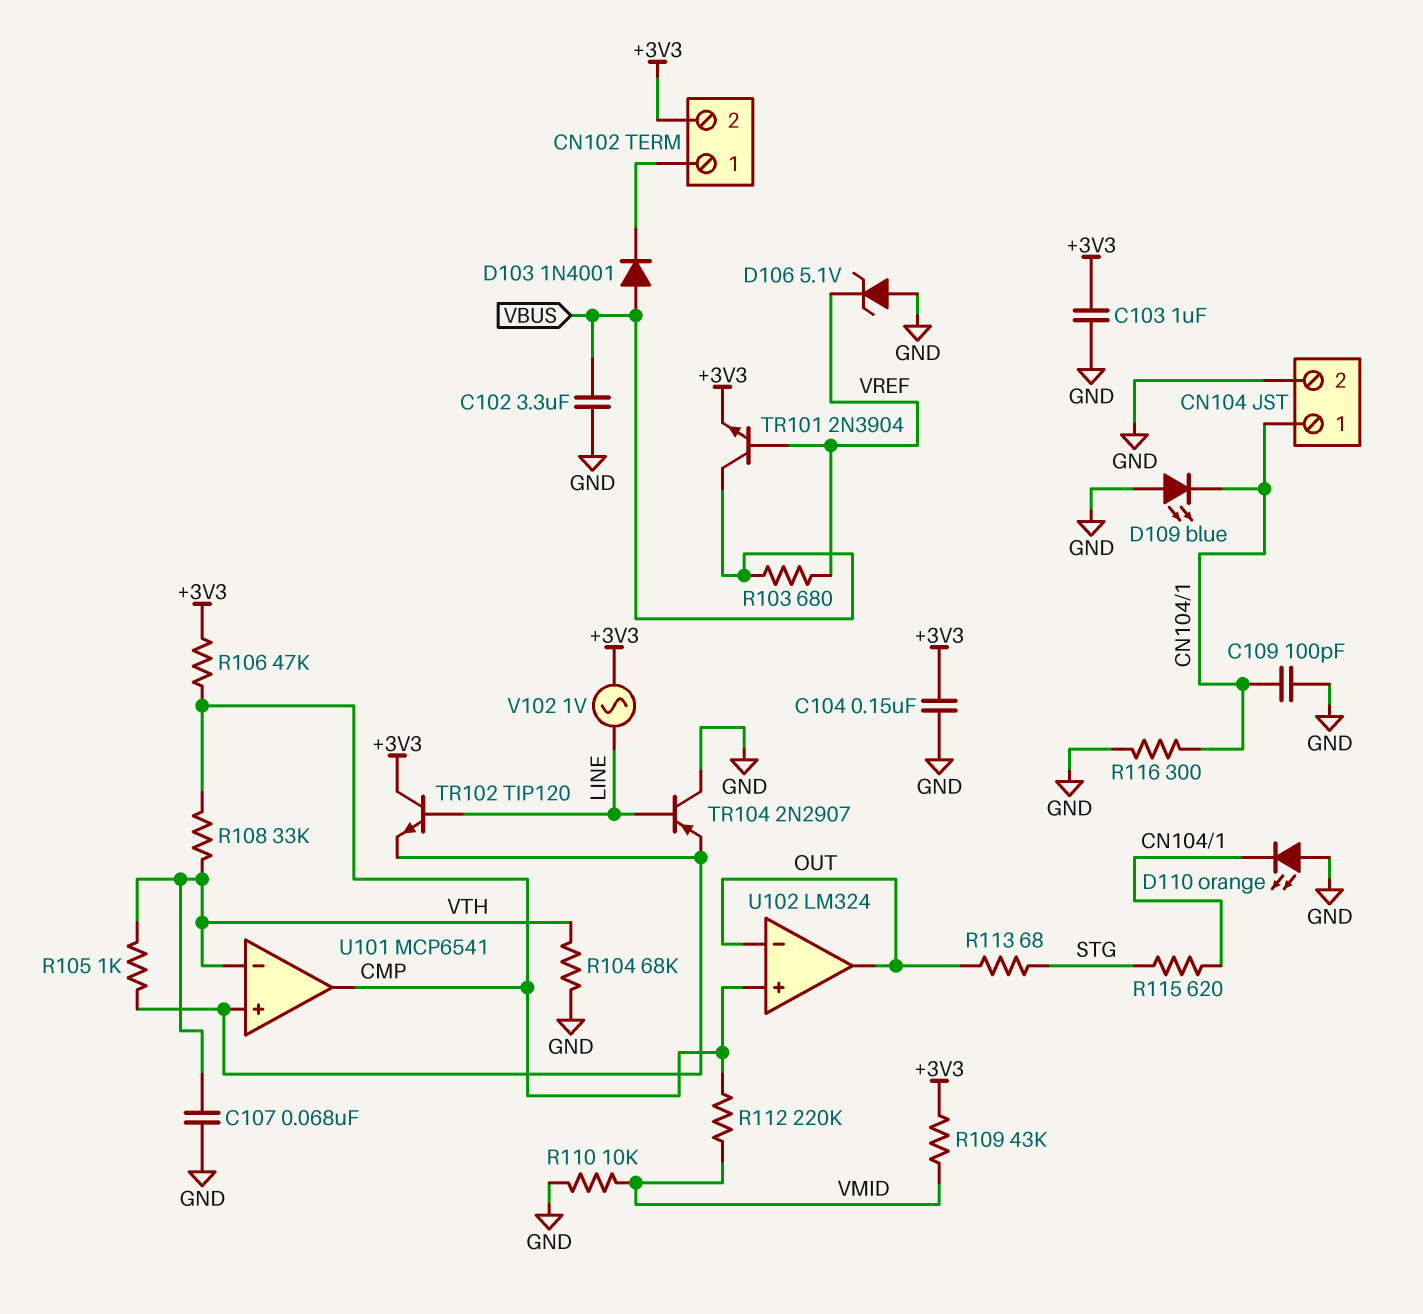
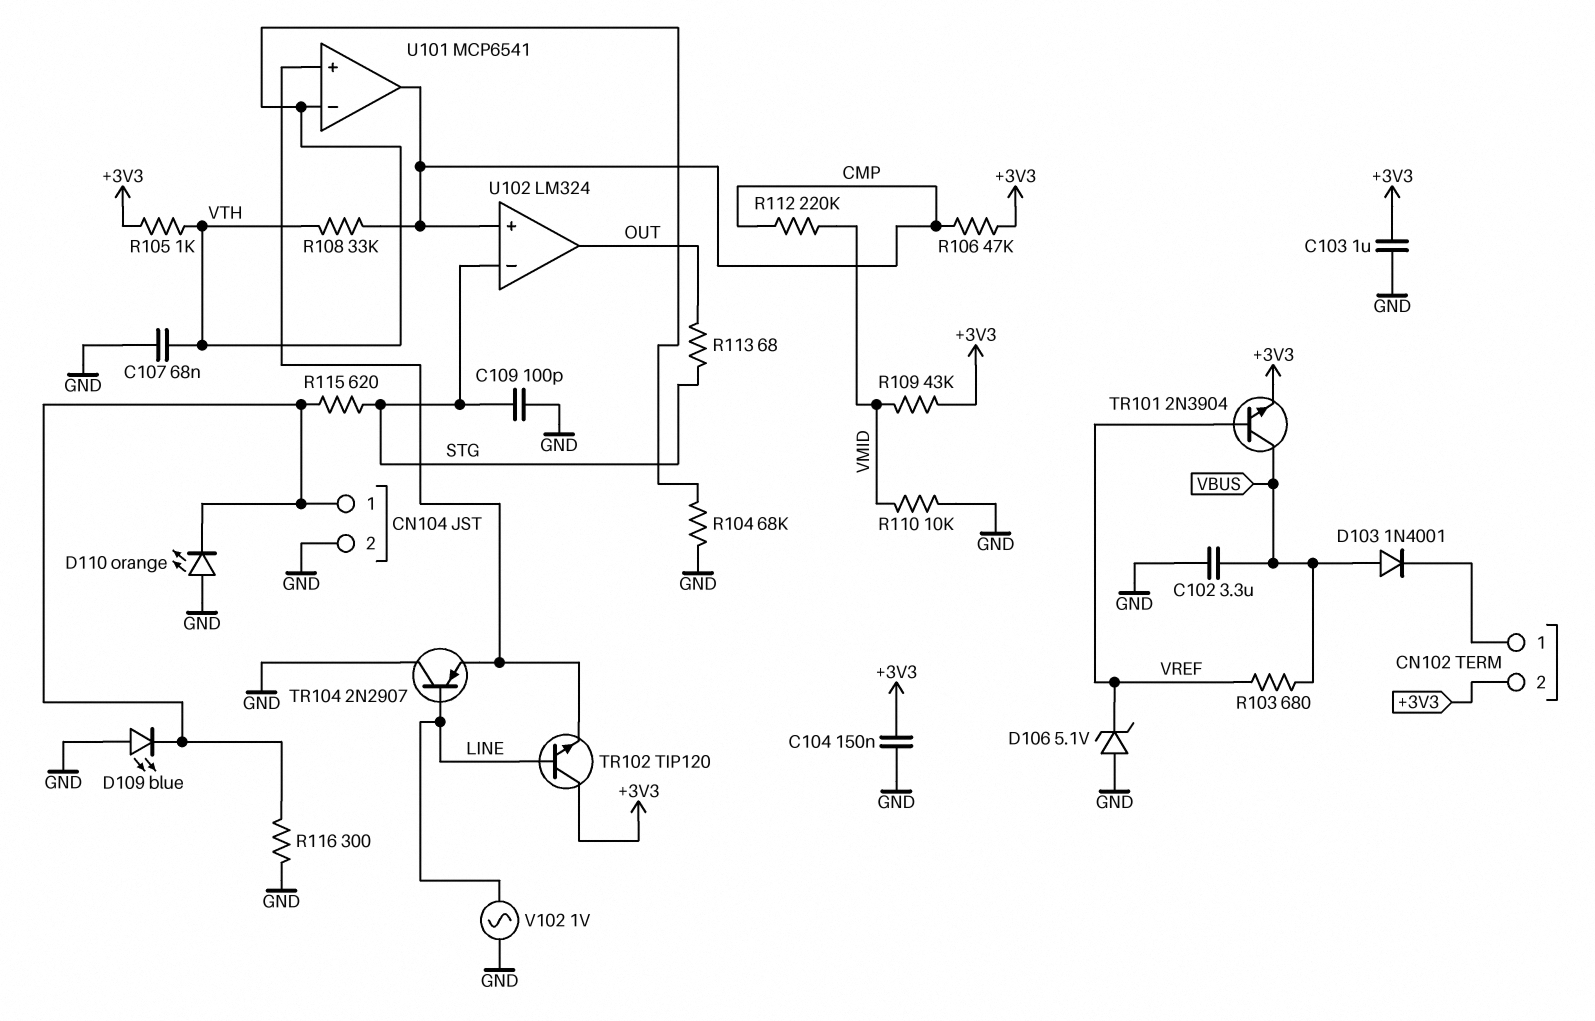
C109: 100pF (CN104/1, GND) -> 100pF (GND, STG)
R105: 1k (U101/in+, VTH) -> 1k (+3V3, VTH)
U102 pin in-: OUT -> STG
V102: AC 1V (+3V3, LINE) -> AC 1V (GND, LINE)

